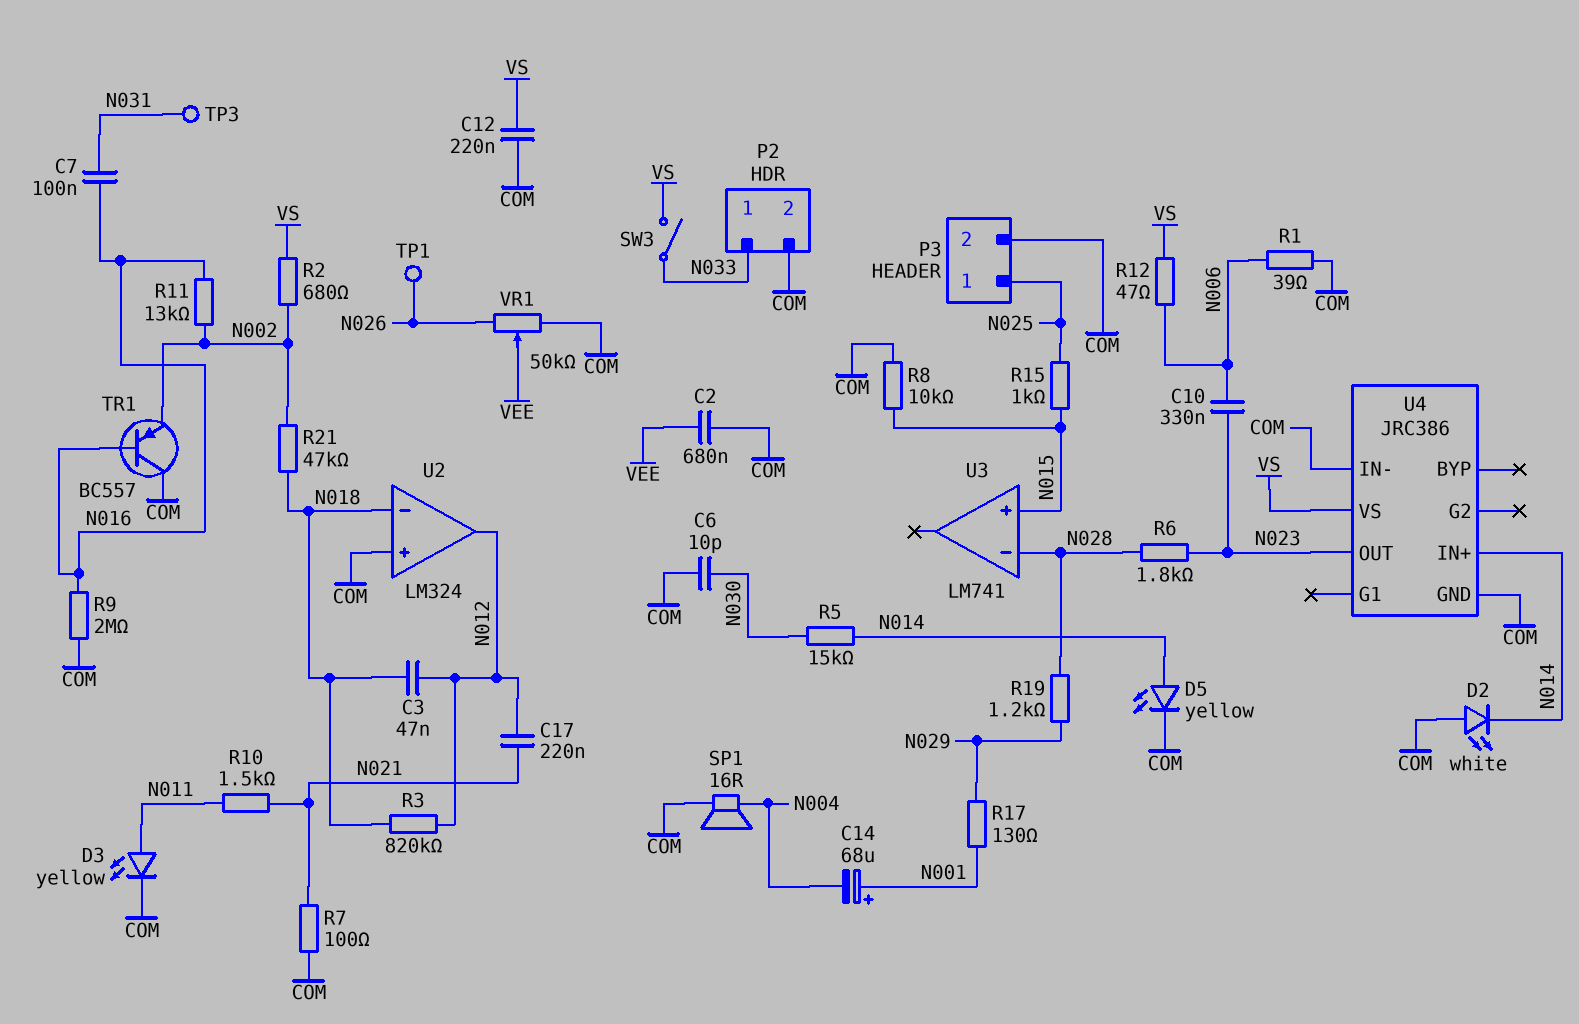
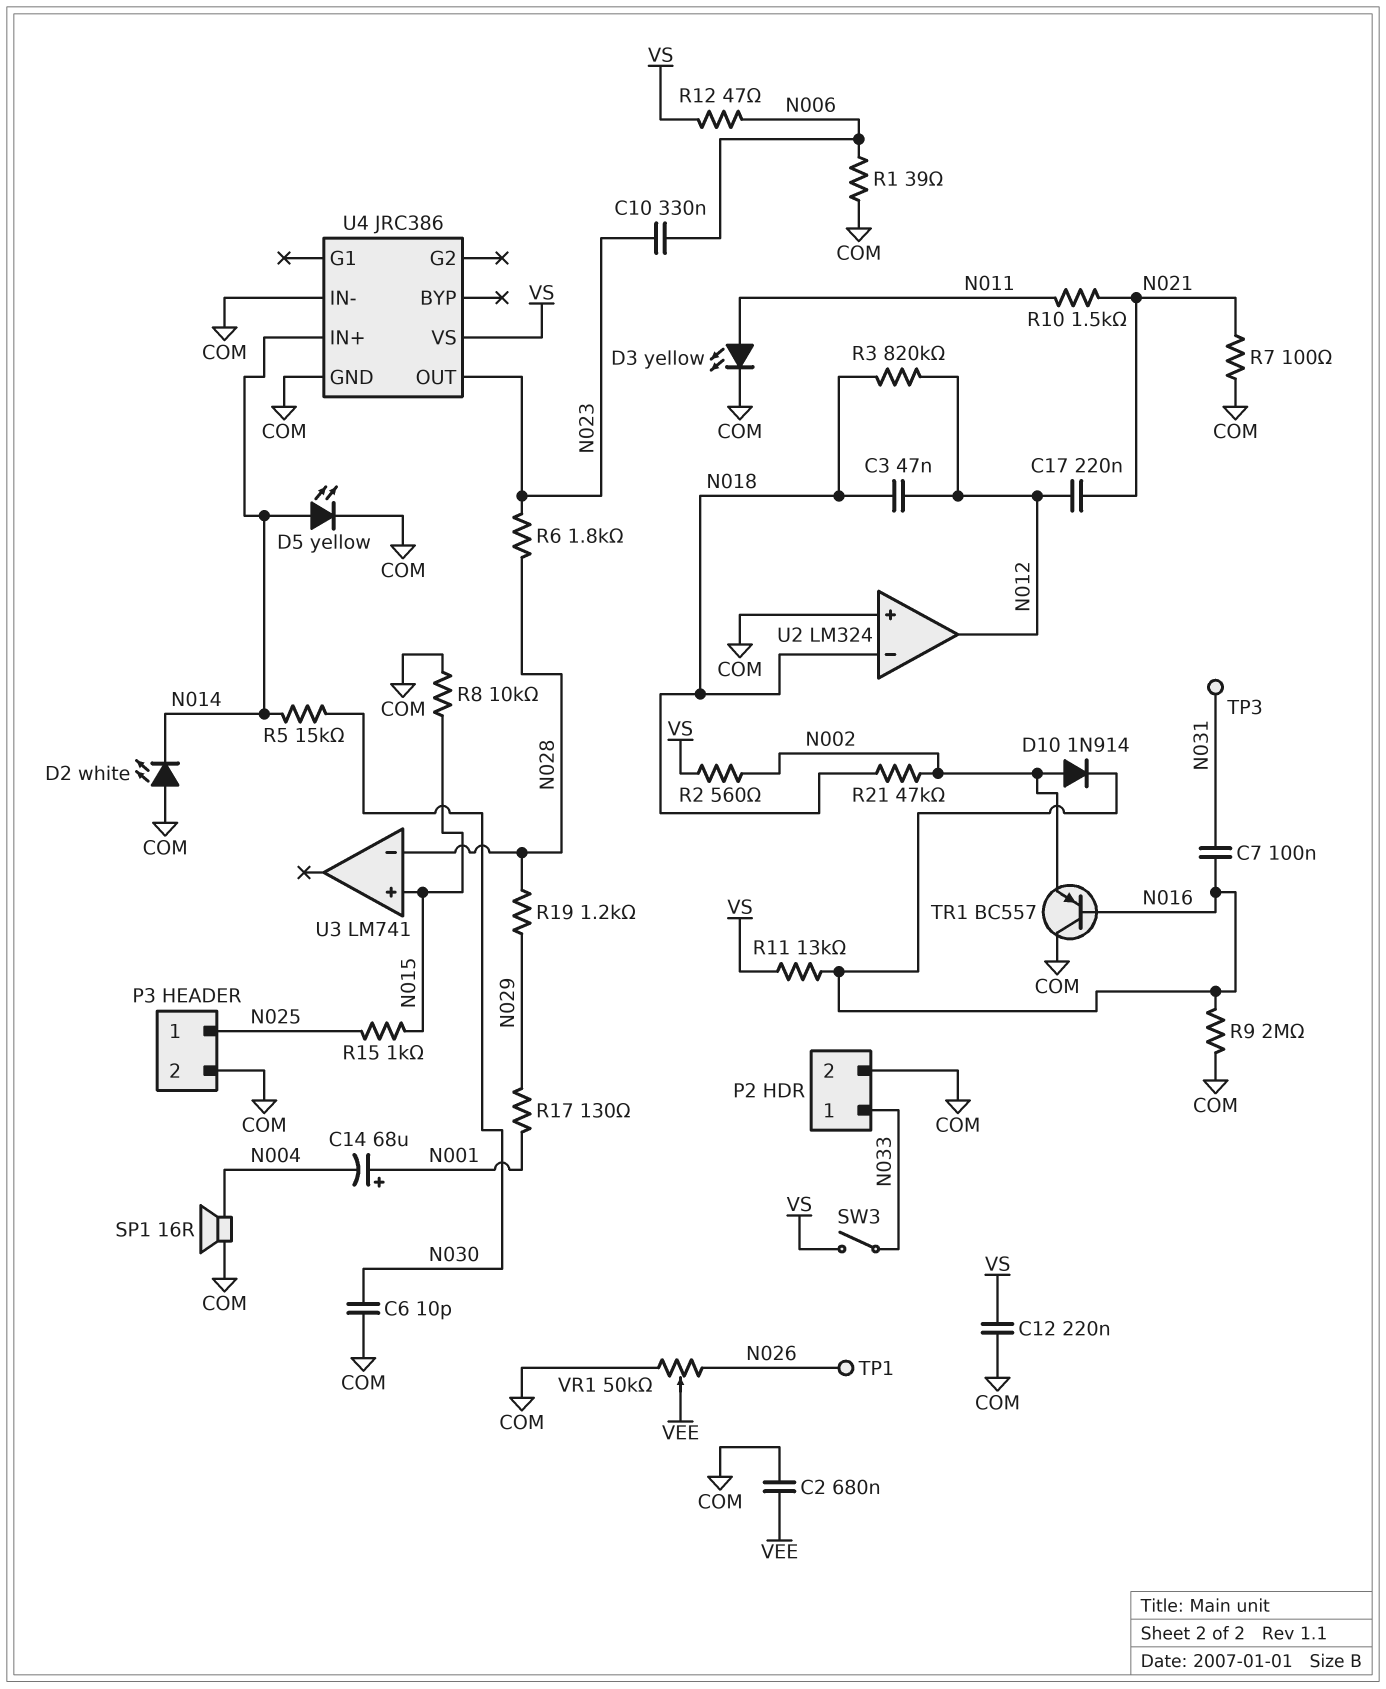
D10: none -> diode 1N914 (A N002, K N016)
R2: 680 (N002, VS) -> 560 (N002, VS)
R11: 13k (N002, N016) -> 13k (N016, VS)

